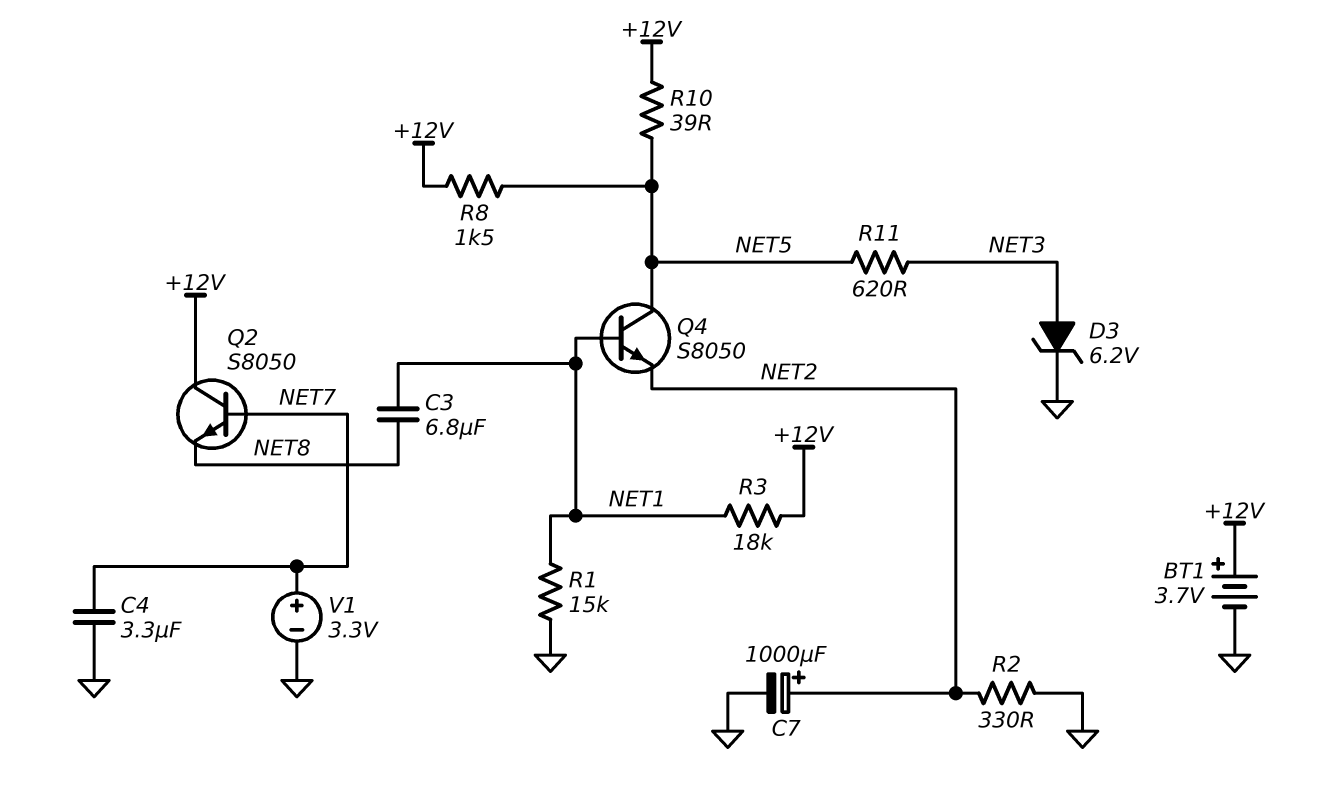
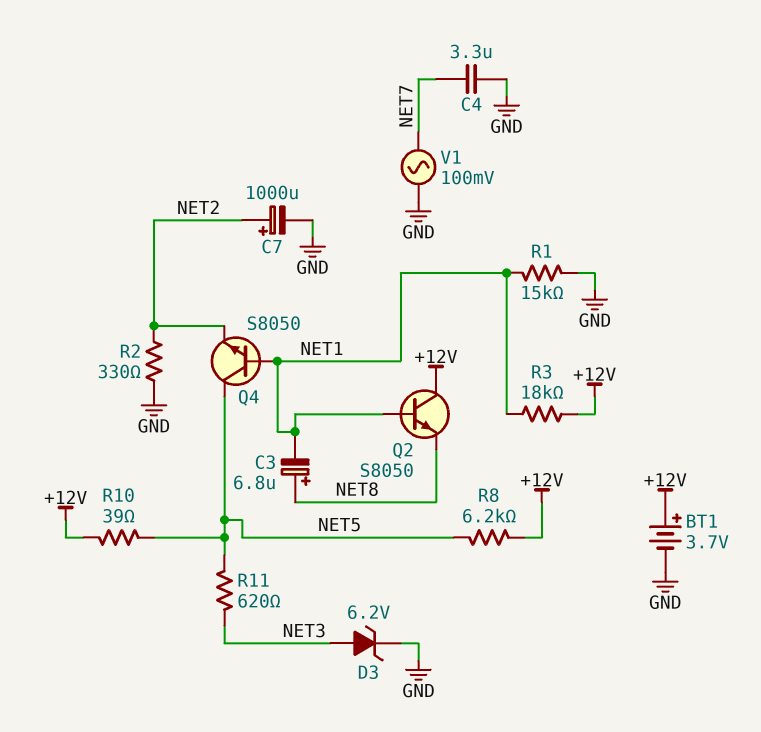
C3: 6.8uF (NET1, NET8) -> 6.8uF (plus NET8, minus NET1)
Q2: NPN S8050 (B NET7, C +12V, E NET8) -> NPN S8050 (B NET1, C +12V, E NET8)
R8: 1.5k (+12V, NET5) -> 6.2k (+12V, NET5)
V1: 3.3V (plus NET7, minus GND) -> AC 100mV (GND, NET7)

